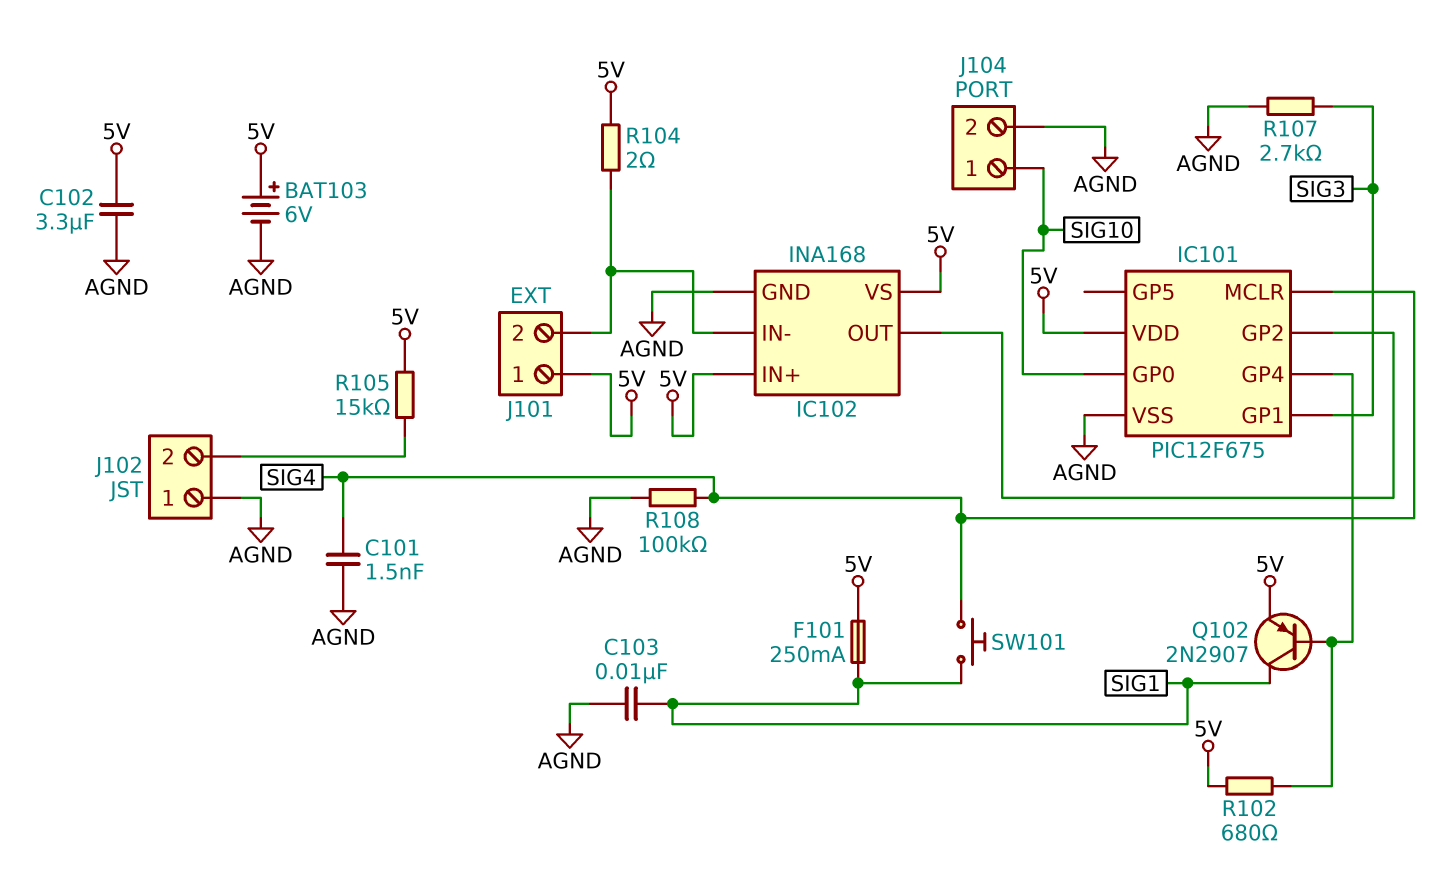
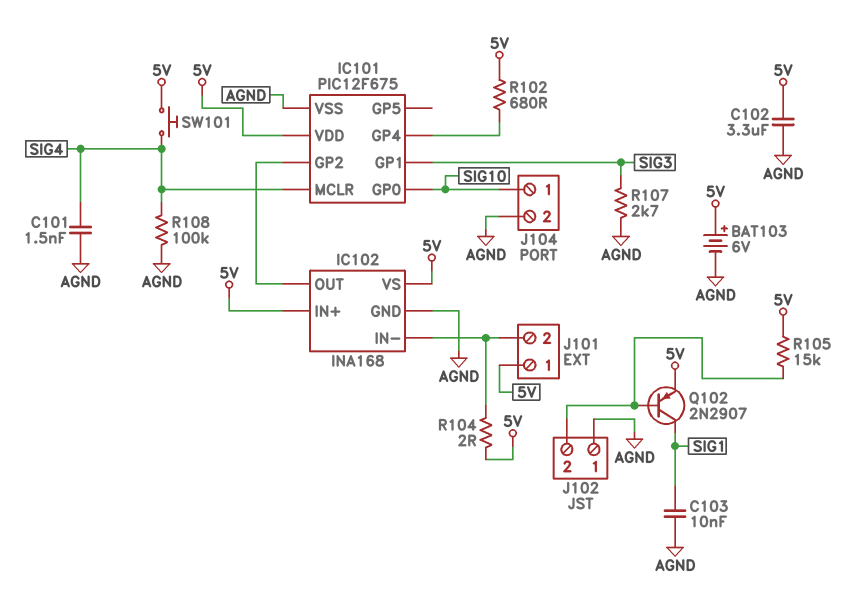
F101: 250mA (5V, SIG1) -> none
Q102: PNP 2N2907 (B IC101/GP4, C SIG1, E 5V) -> PNP 2N2907 (B J102/2, C SIG1, E 5V)
SW101: button (SIG1, SIG4) -> button (5V, SIG4)

